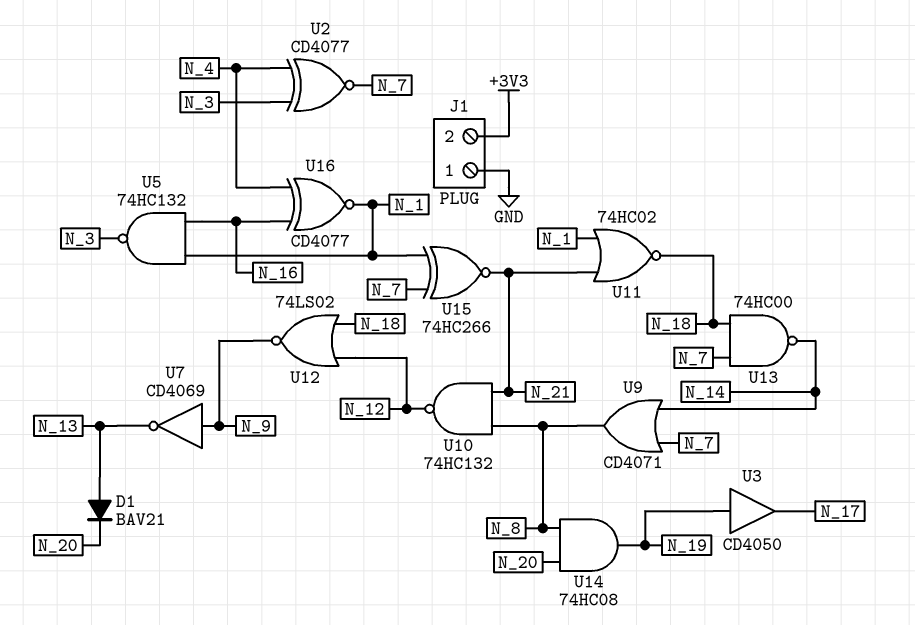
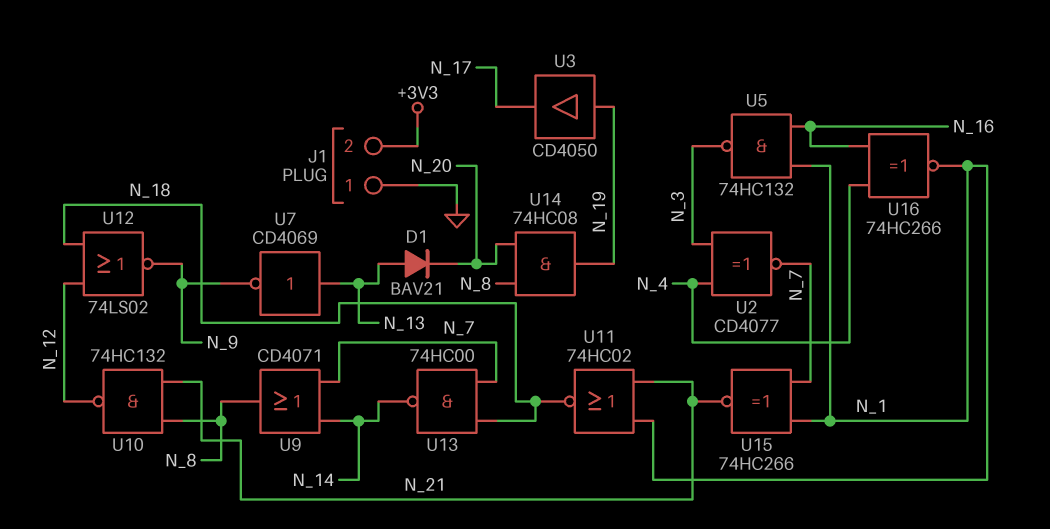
U7: NOT CD4069 (in N_9, out N_13) -> NOT CD4069 (in N_13, out N_9)
U16: XNOR CD4077 (in N_4, in N_16, out N_1) -> XNOR 74HC266 (in N_4, in N_16, out N_1)

